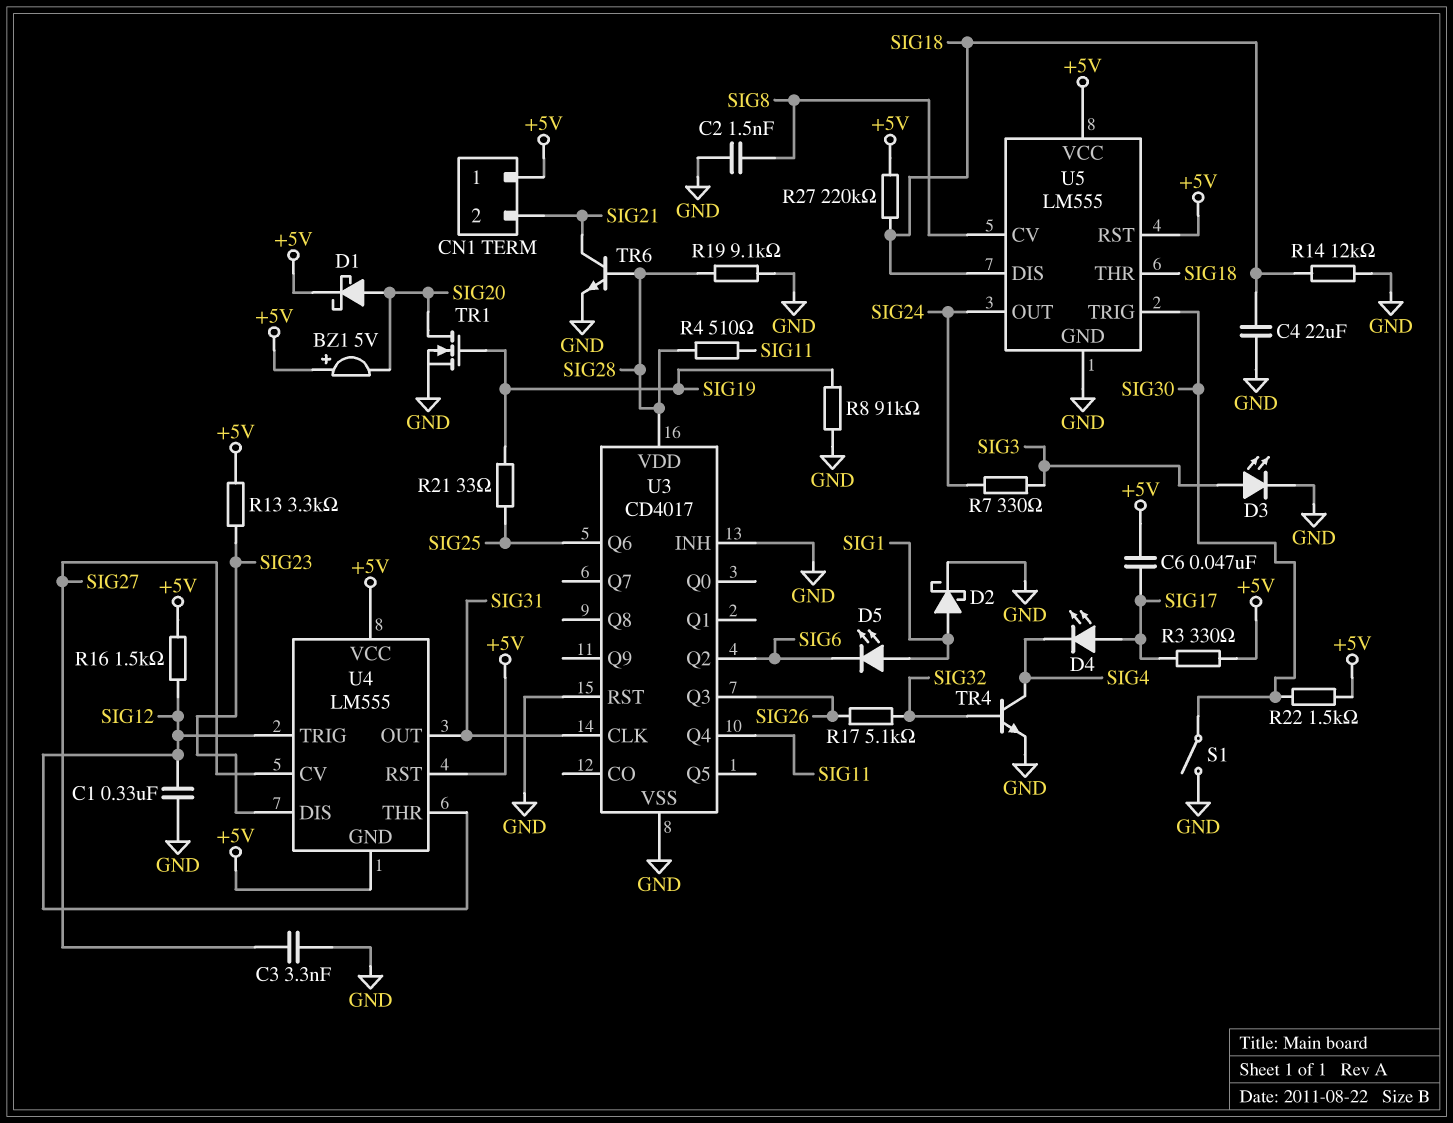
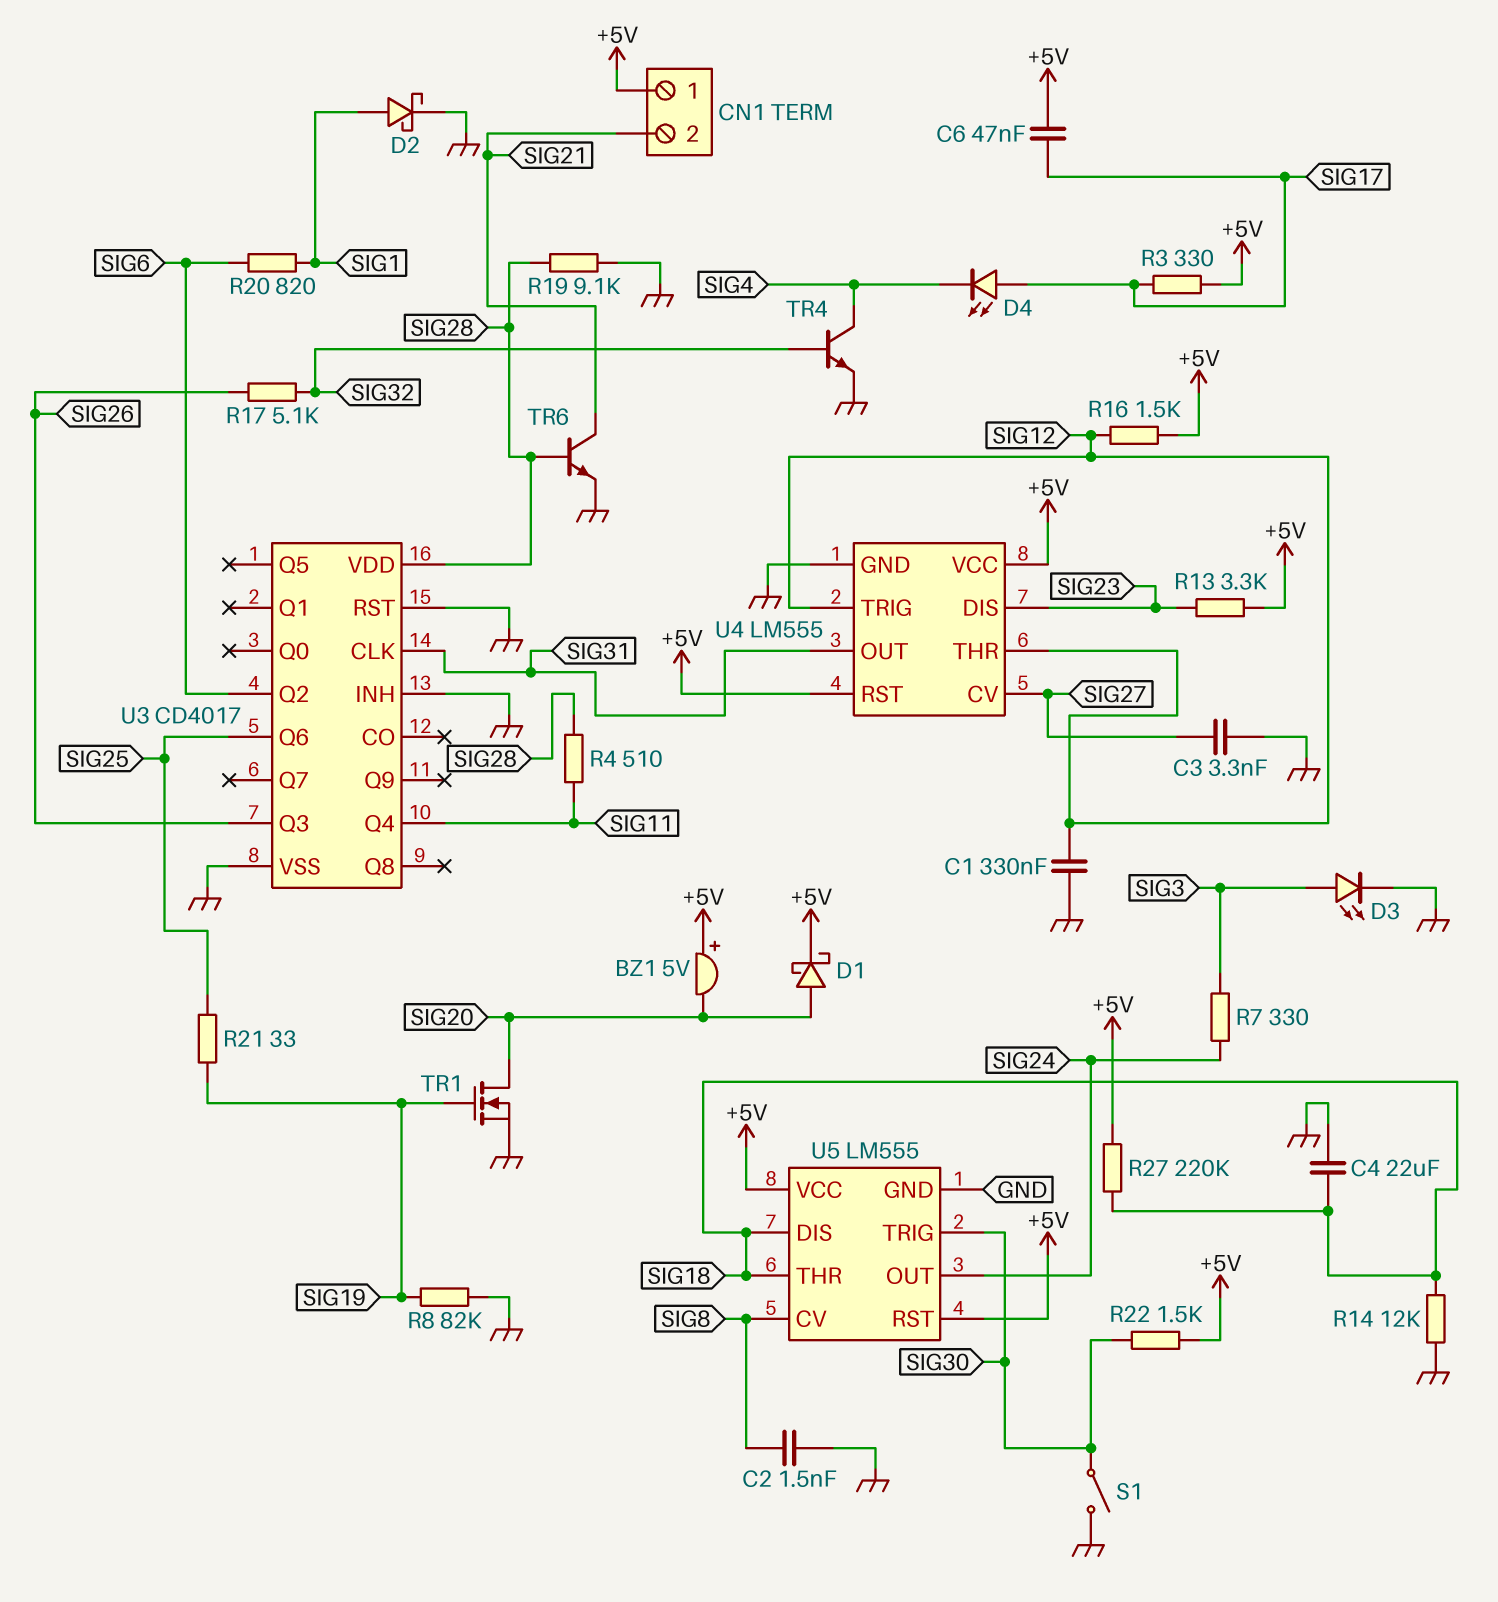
D5: LED (A SIG1, K SIG6) -> none
R8: 91k (GND, SIG19) -> 82k (GND, SIG19)
R20: none -> 820 (SIG1, SIG6)
U4 pin GND: +5V -> GND

